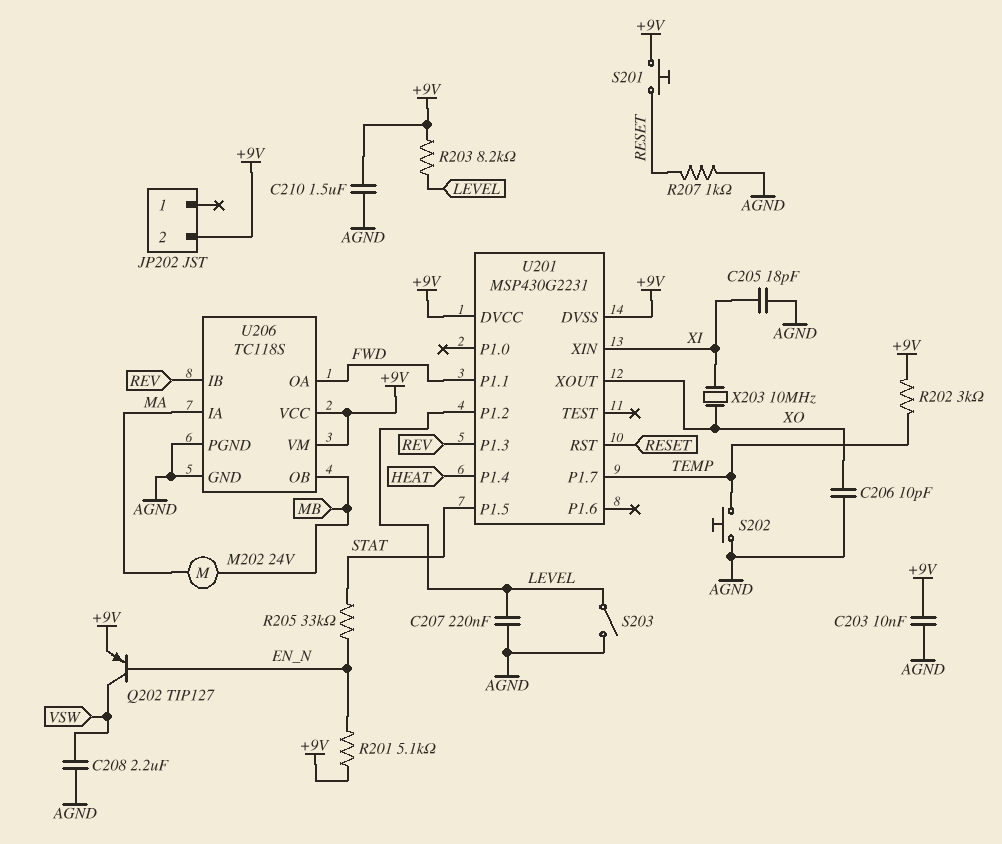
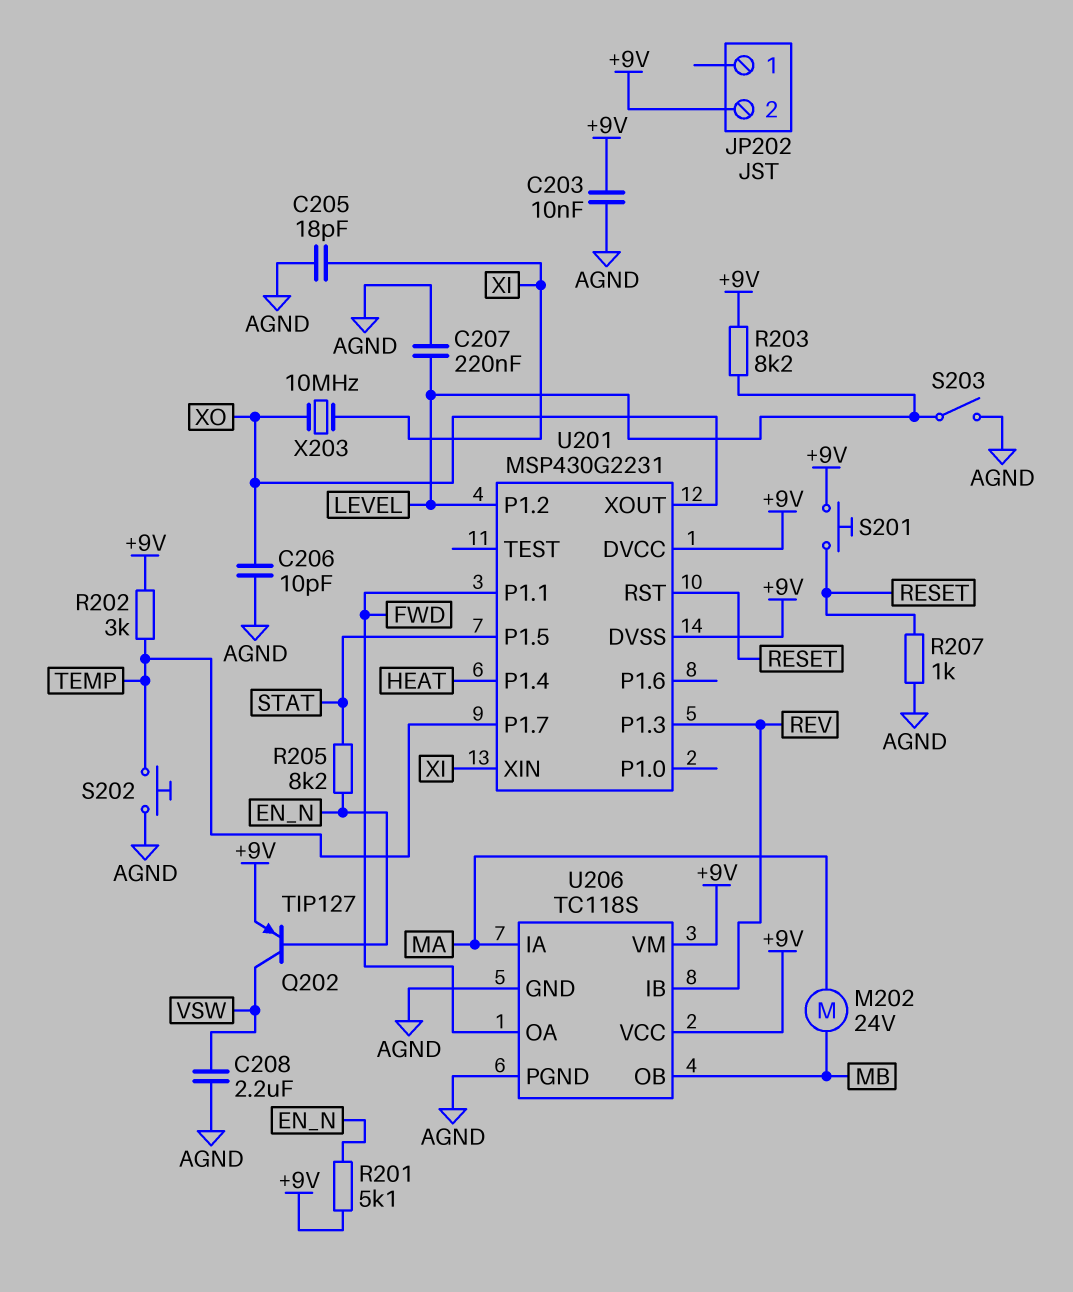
C210: 1.5uF (+9V, AGND) -> none
R205: 33k (EN_N, STAT) -> 8.2k (EN_N, STAT)

